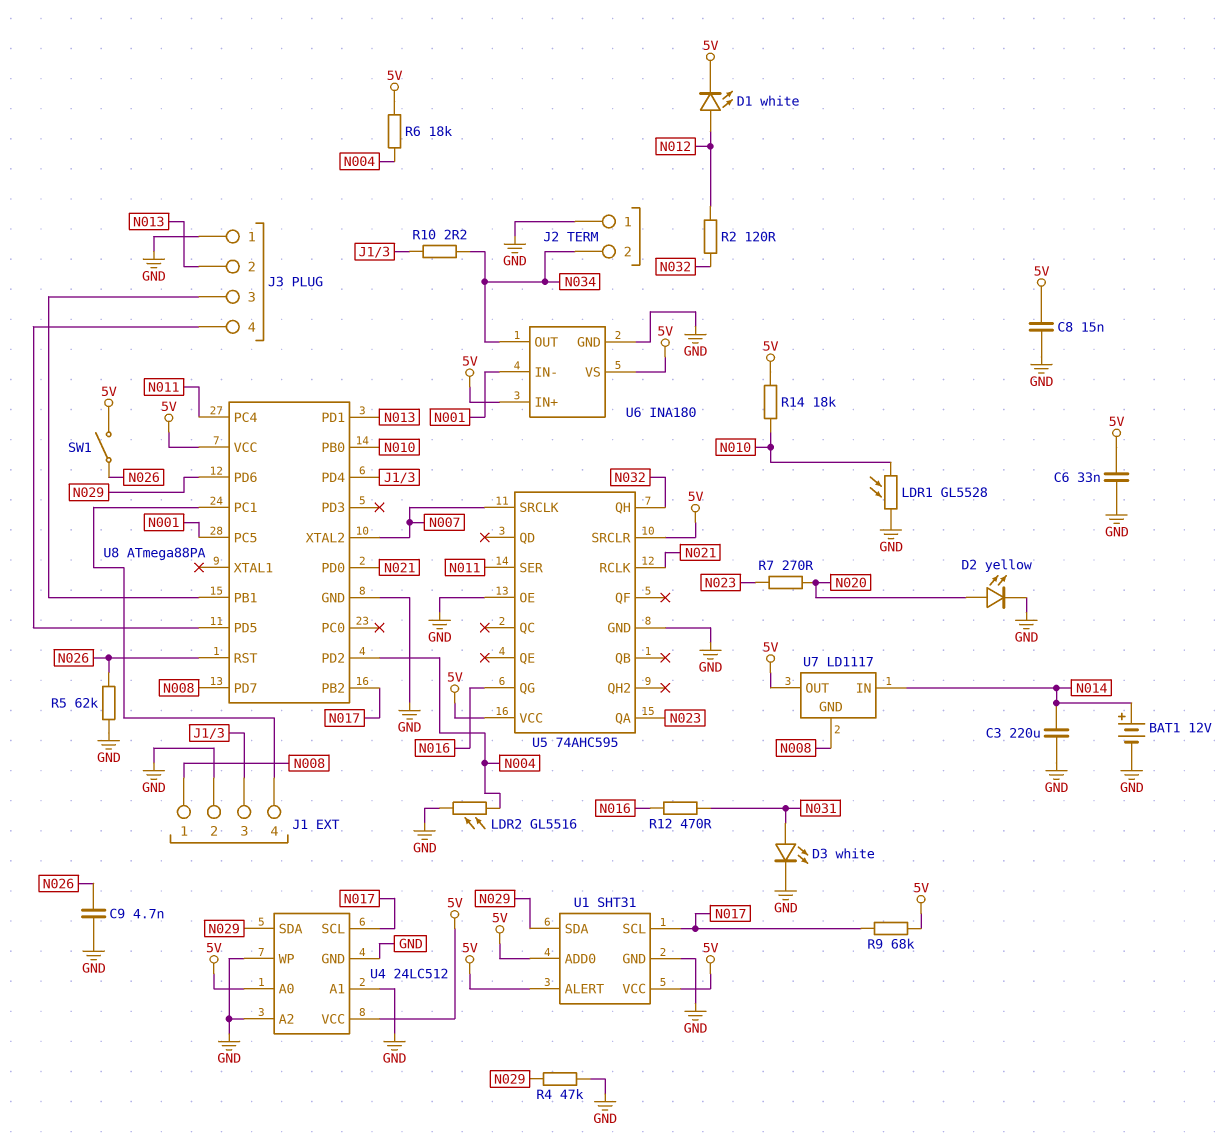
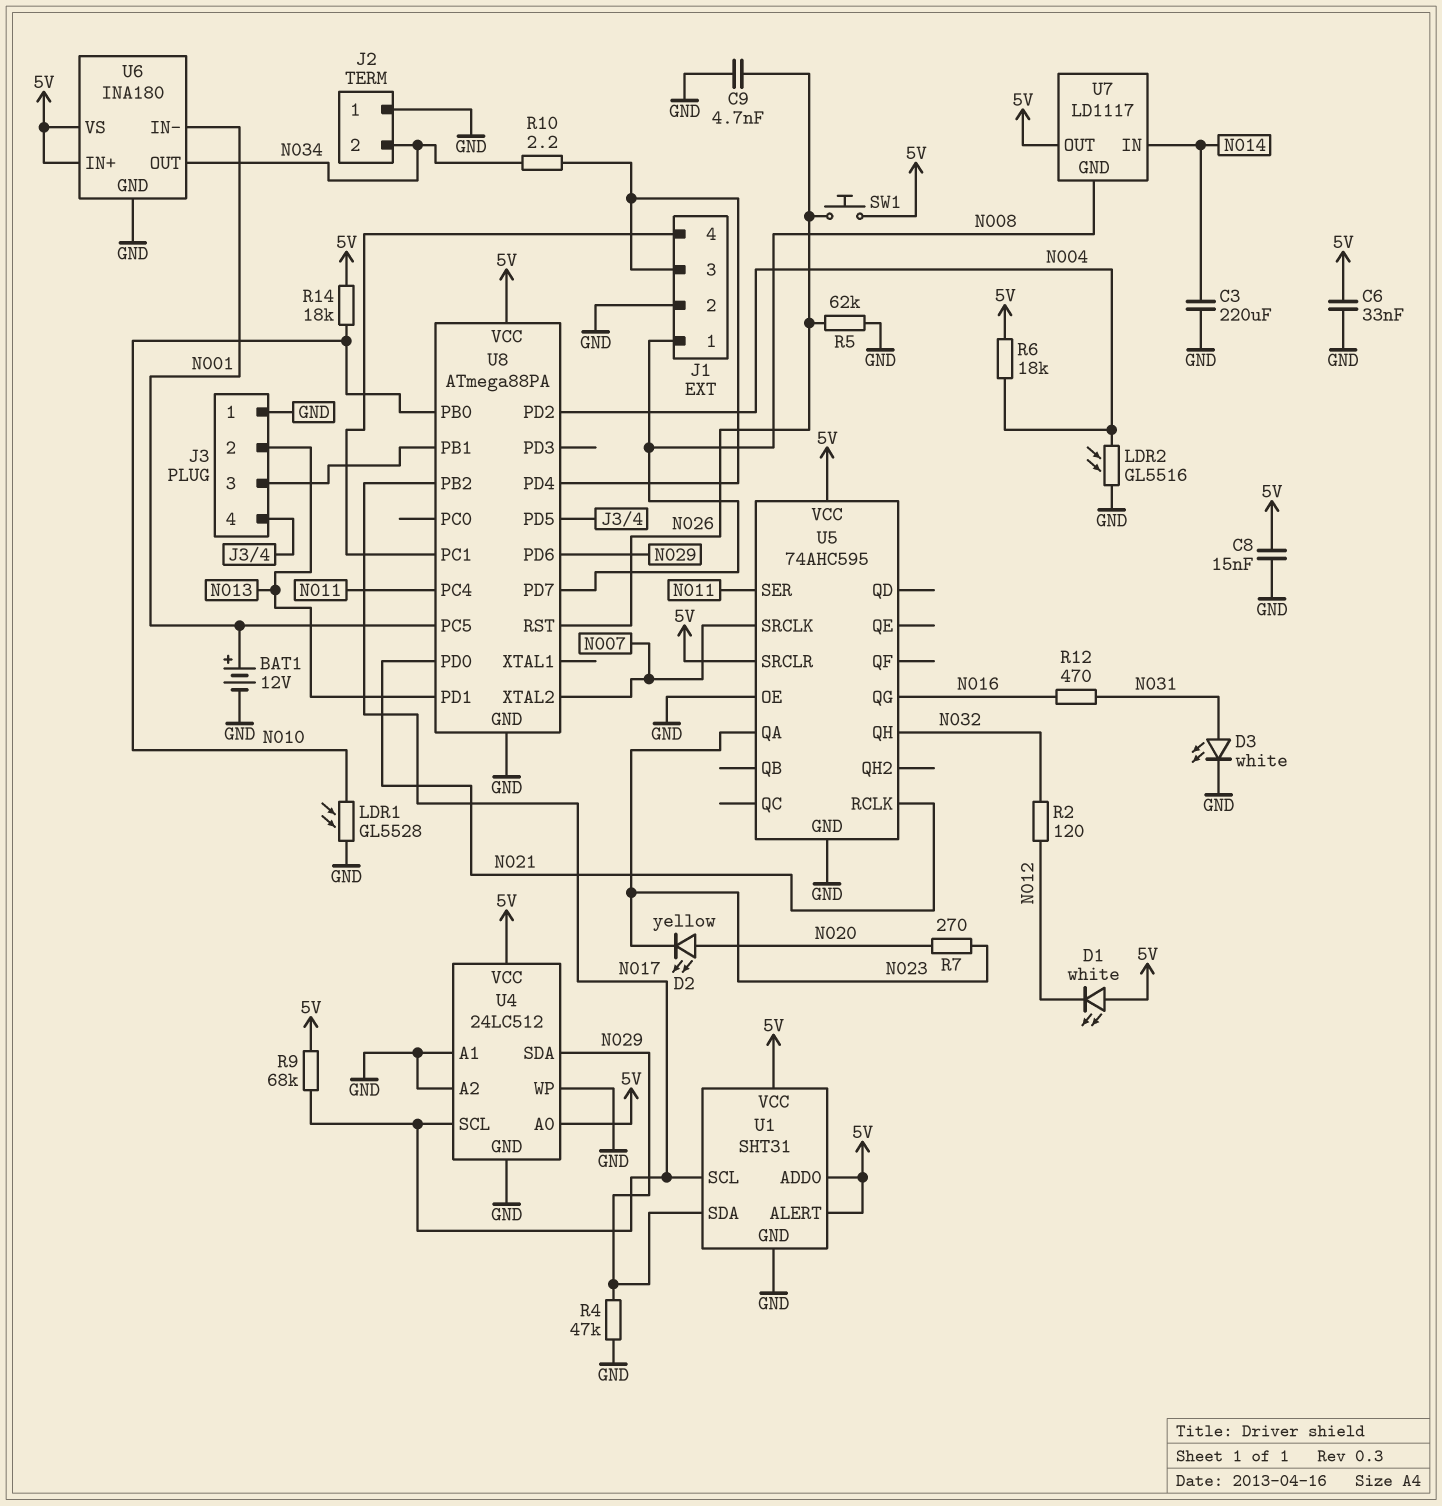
BAT1: 12V (plus N014, minus GND) -> 12V (plus N001, minus GND)
D1: LED white (A N012, K 5V) -> LED white (A 5V, K N012)
D2: LED yellow (A N020, K GND) -> LED yellow (A N020, K N023)
SW1: switch (5V, N026) -> button (5V, N026)

